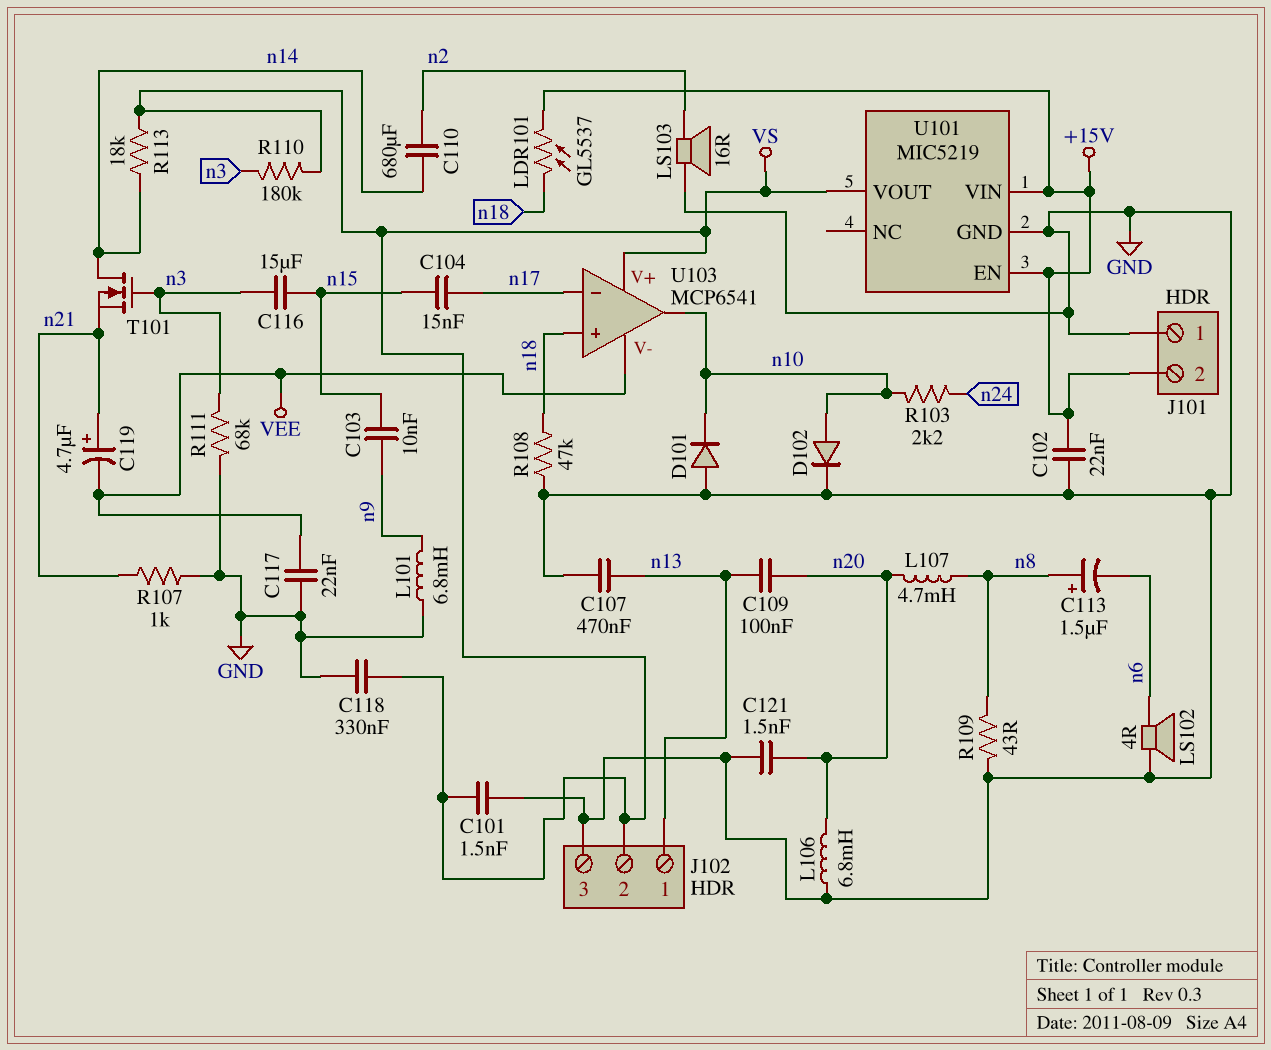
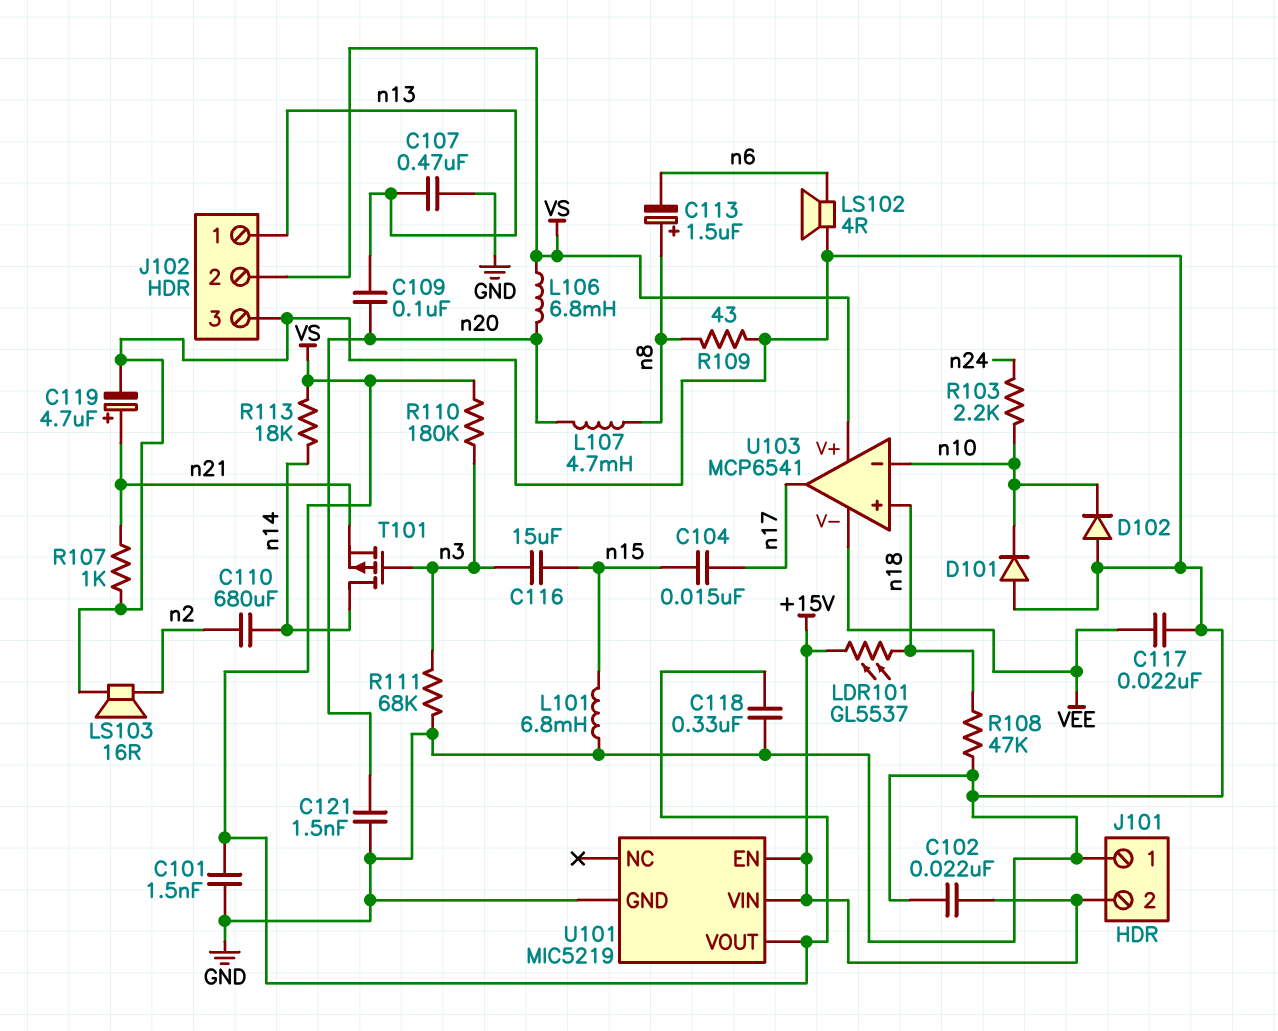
C103: 10nF (n9, n15) -> none
C119: 4.7uF (plus n21, minus VEE) -> 4.7uF (plus n21, minus GND)
D102: diode (A n10, K GND) -> diode (A GND, K n10)
L101: 6.8mH (GND, n9) -> 6.8mH (GND, n15)
L106: 6.8mH (GND, n20) -> 6.8mH (VS, n20)
T101: NMOS (G n3, D n14, S n21) -> PMOS (G n3, D n14, S n21)
U103 pin in-: n17 -> n10
U103 pin out: n10 -> n17

